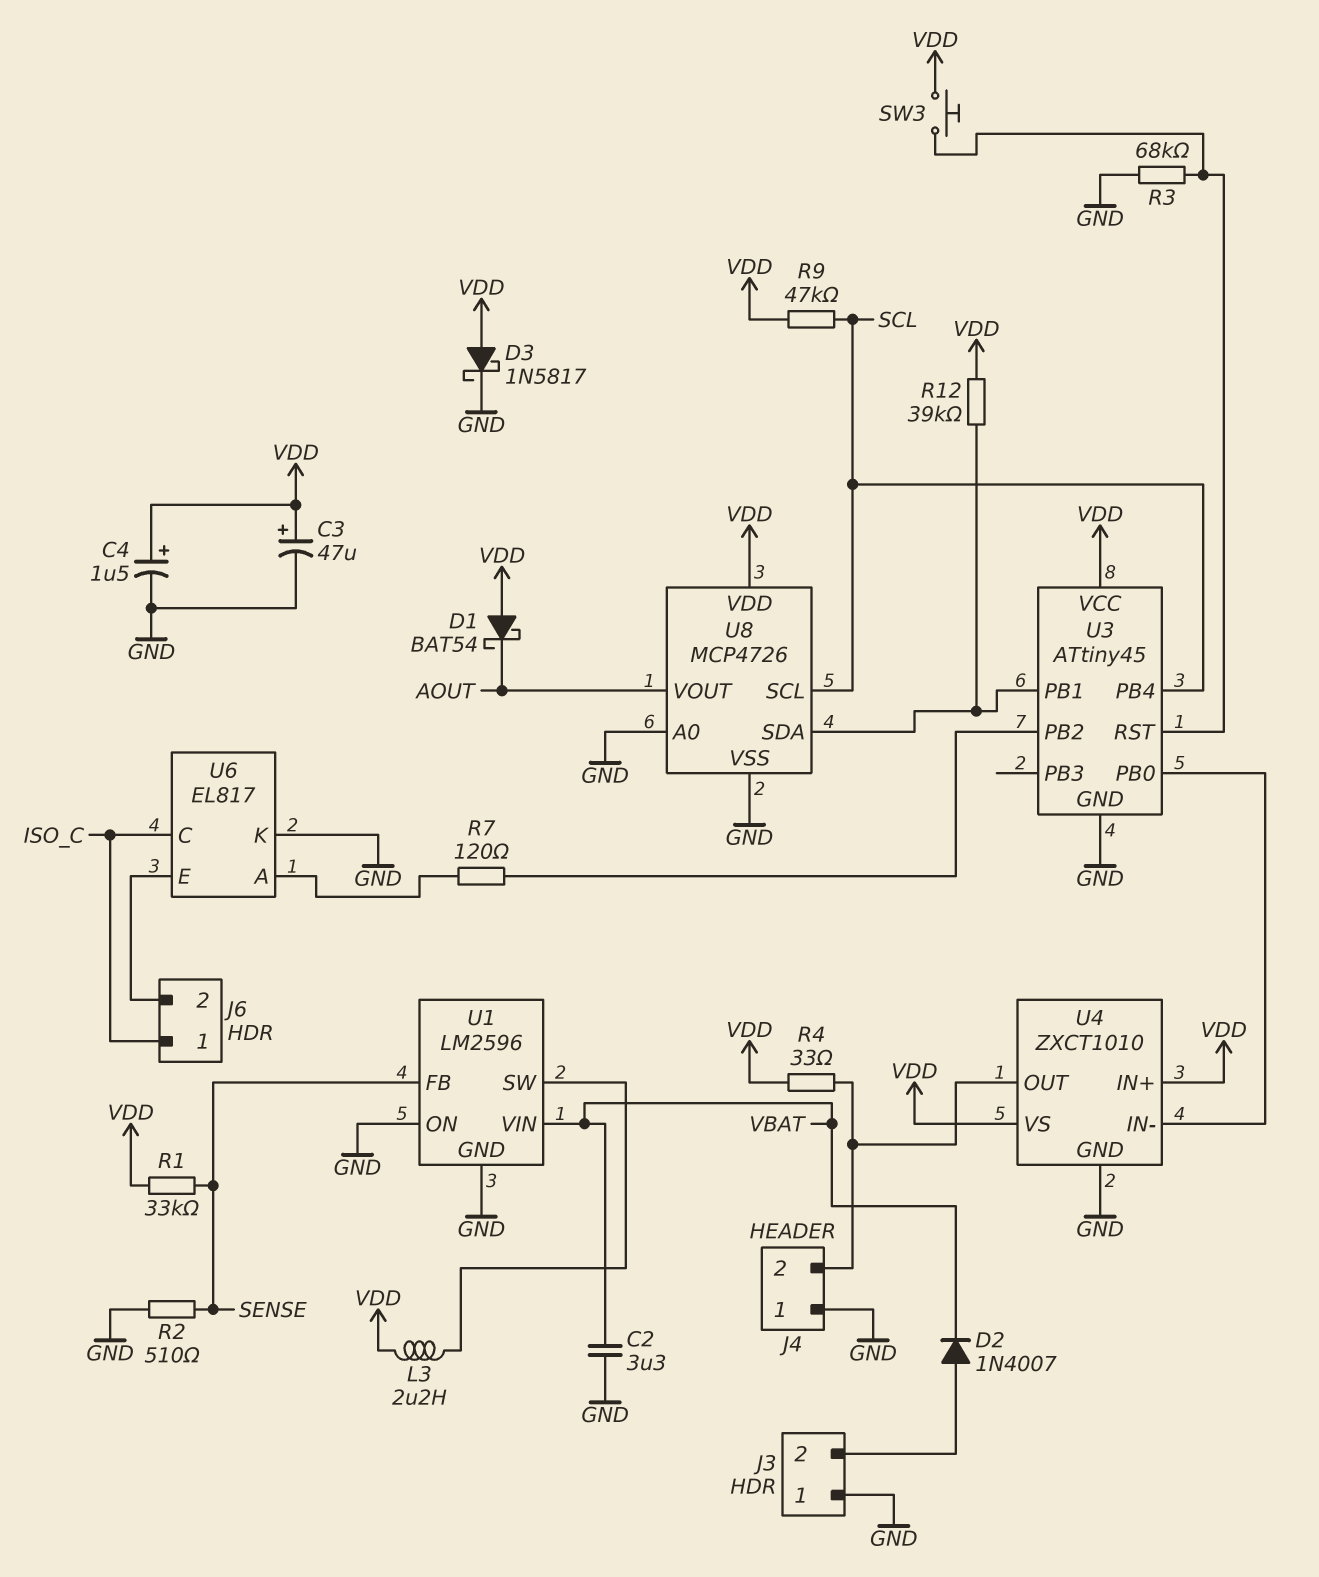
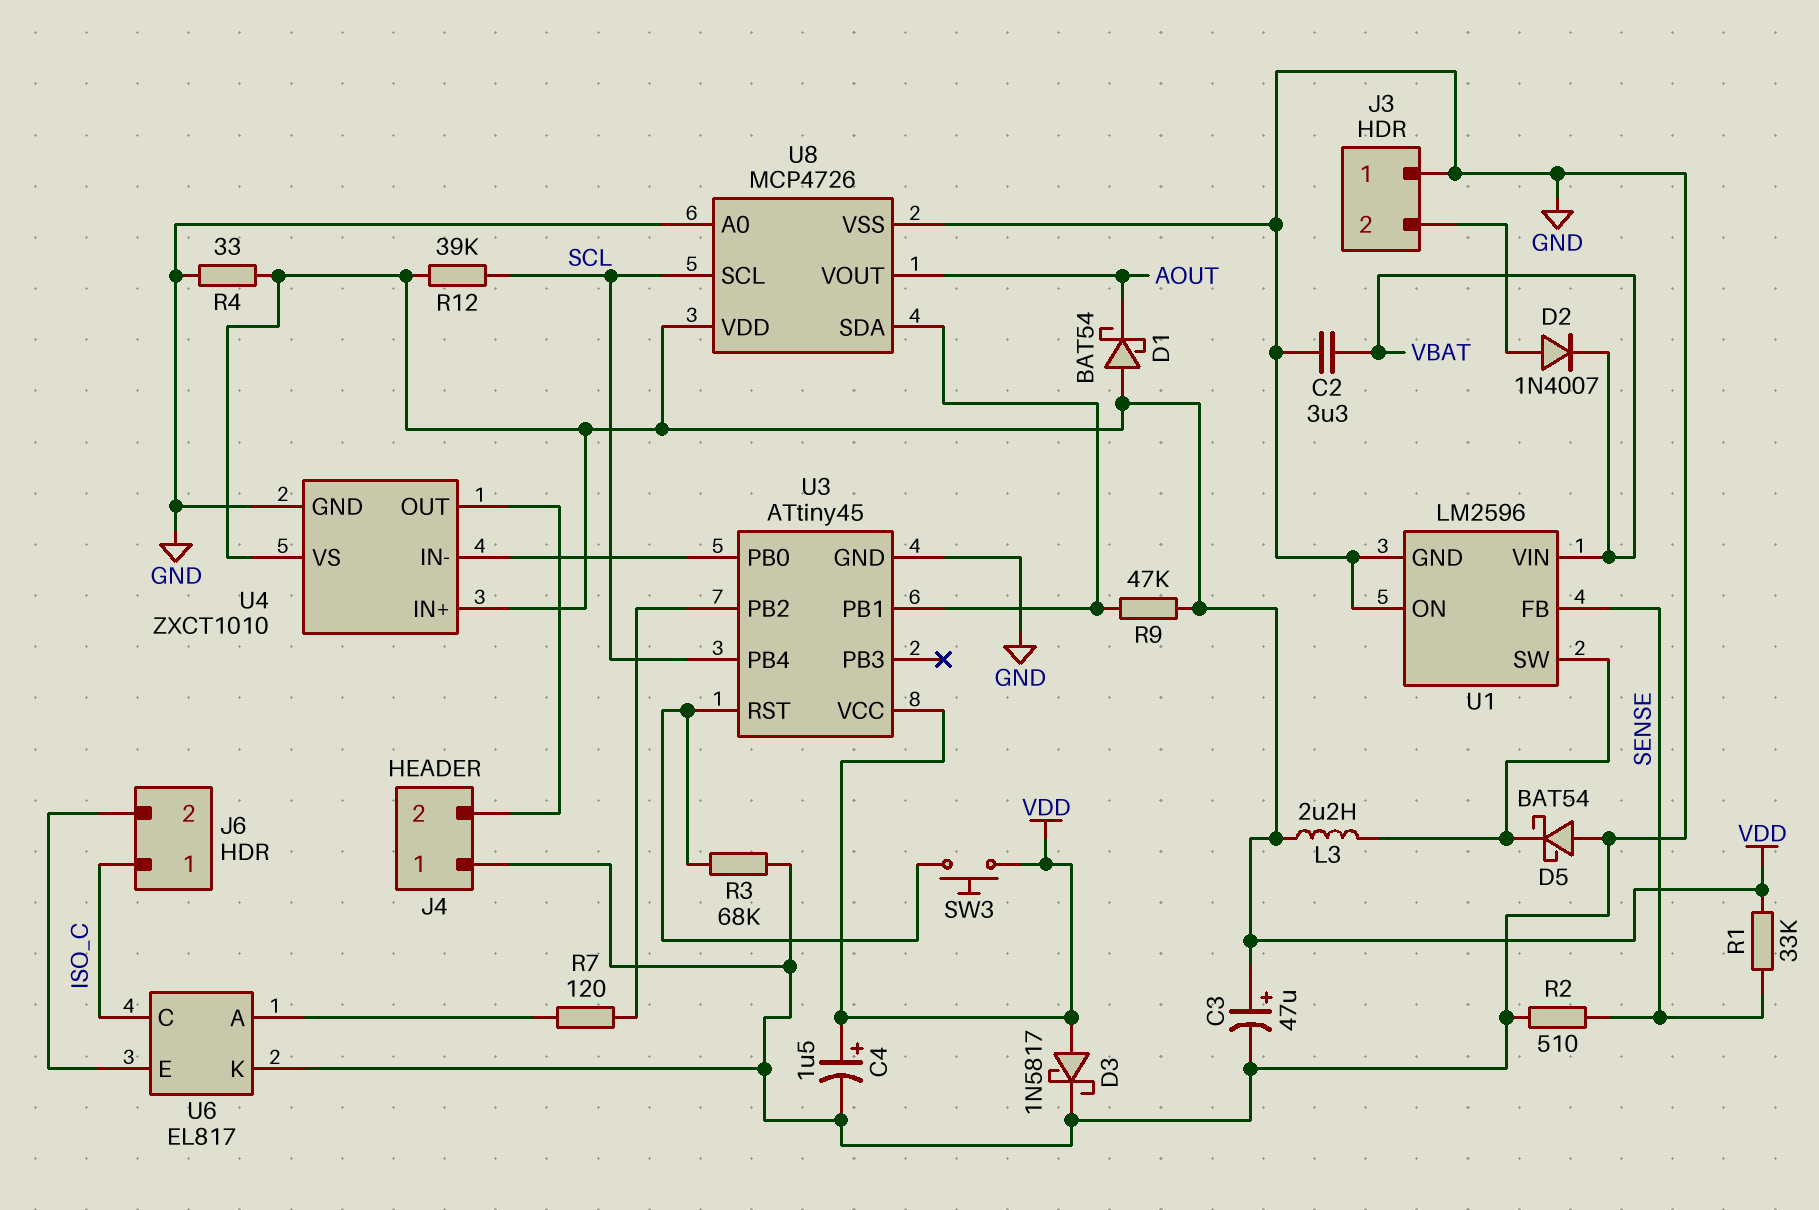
D5: none -> schottky BAT54 (A GND, K U1/SW)
R4: 33 (J4/2, VDD) -> 33 (GND, VDD)
R9: 47k (SCL, VDD) -> 47k (U3/PB1, VDD)
R12: 39k (U3/PB1, VDD) -> 39k (SCL, VDD)

